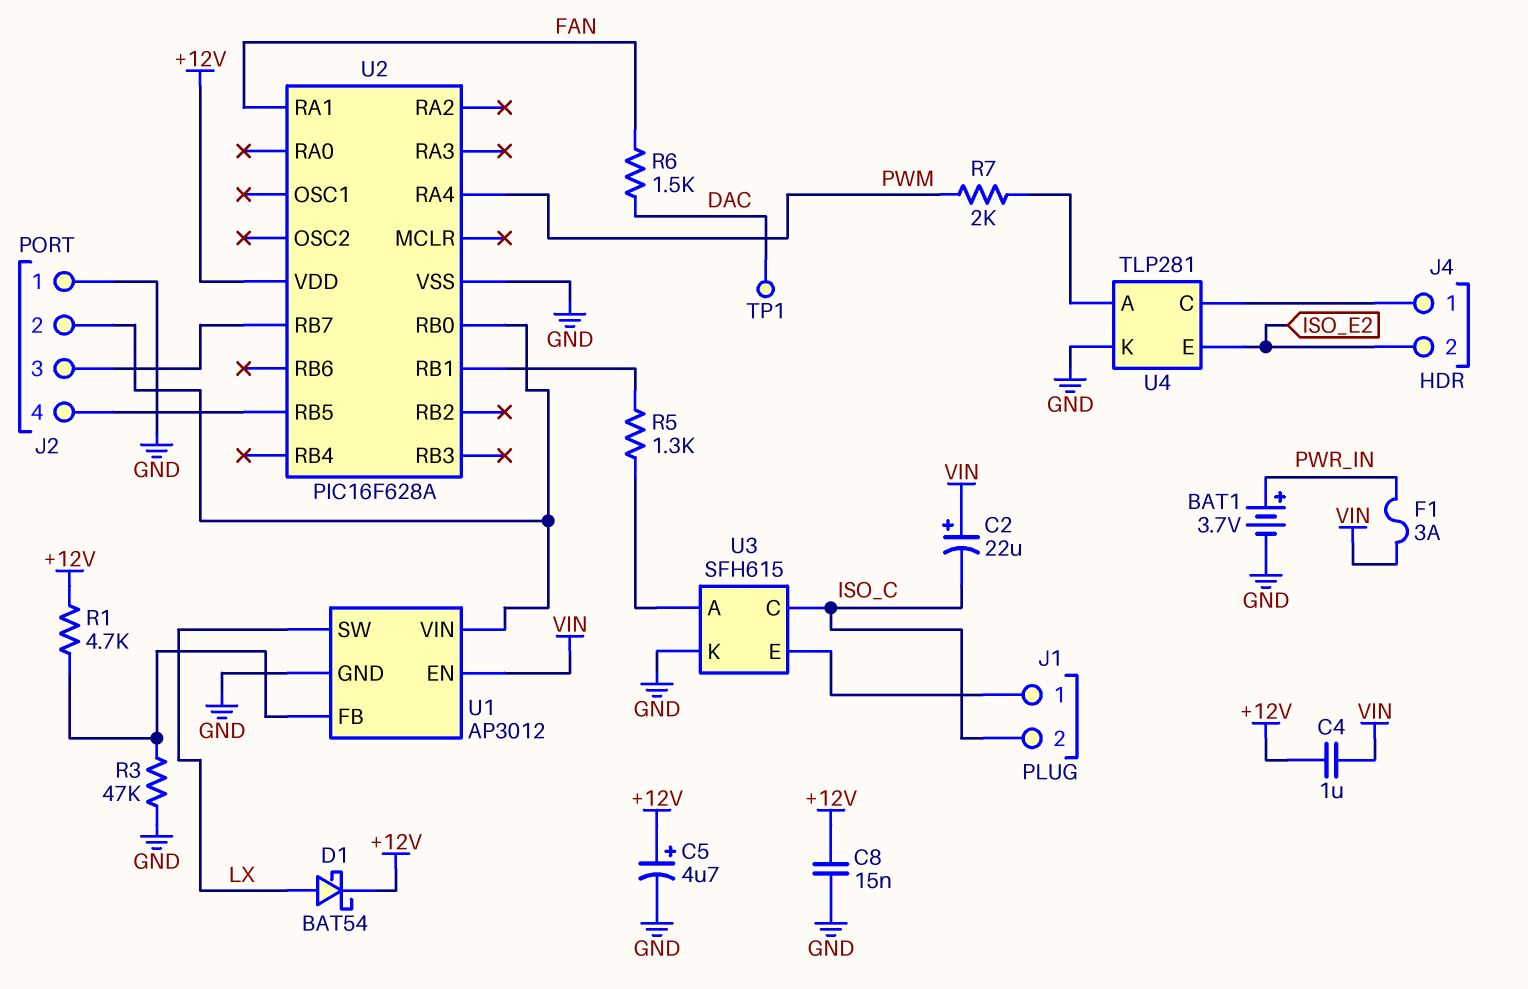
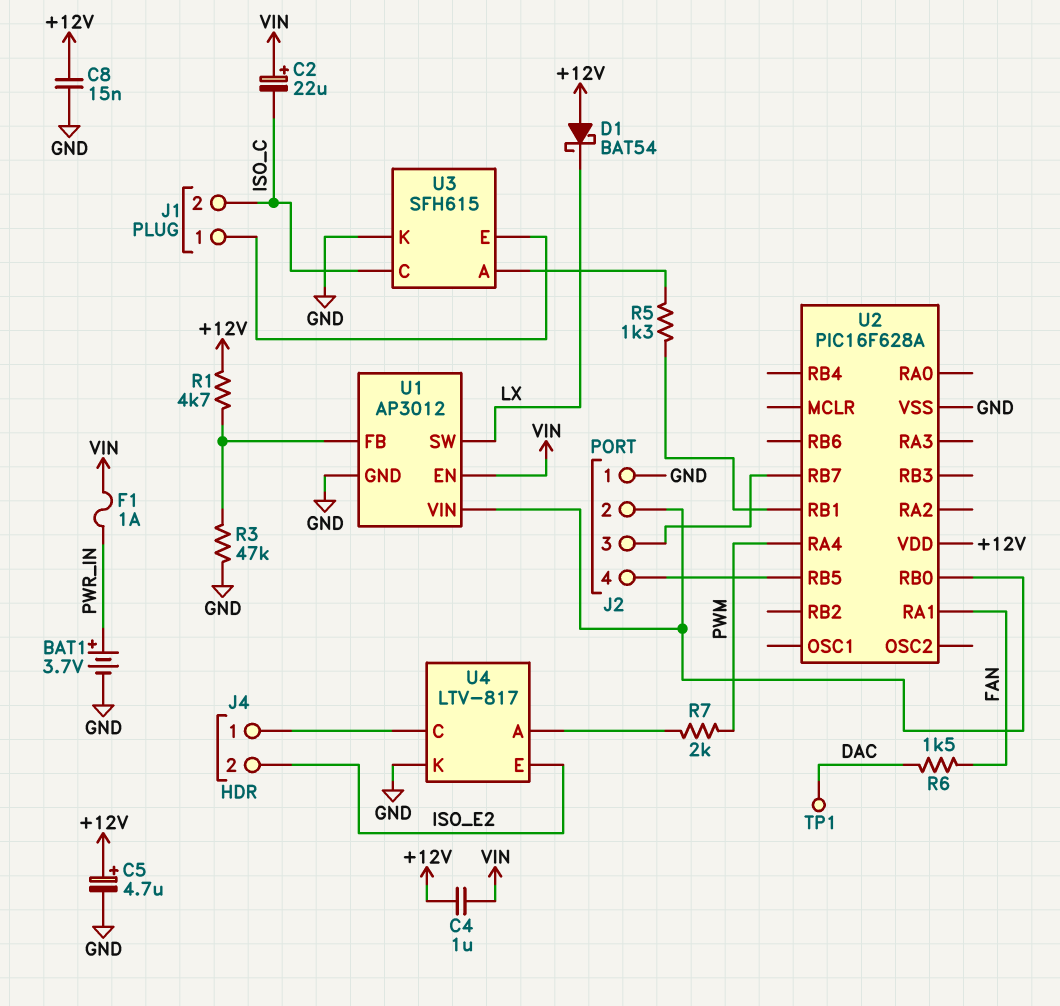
D1: schottky BAT54 (A LX, K +12V) -> schottky BAT54 (A +12V, K LX)
F1: 3A (PWR_IN, VIN) -> 1A (PWR_IN, VIN)
U4: TLP281 -> LTV-817

